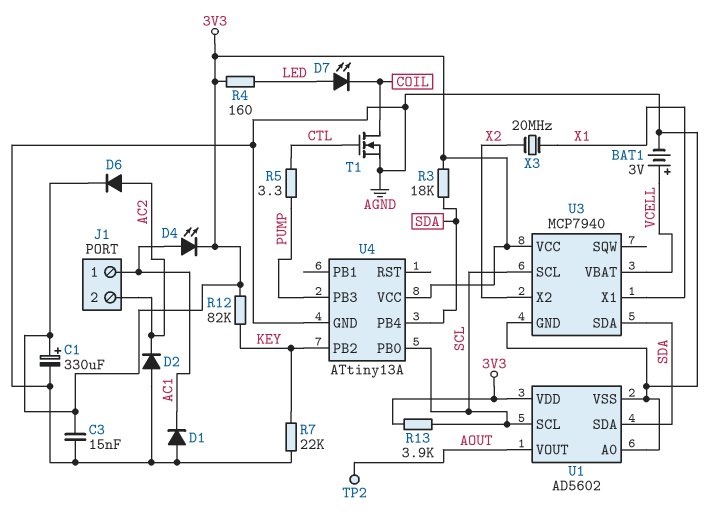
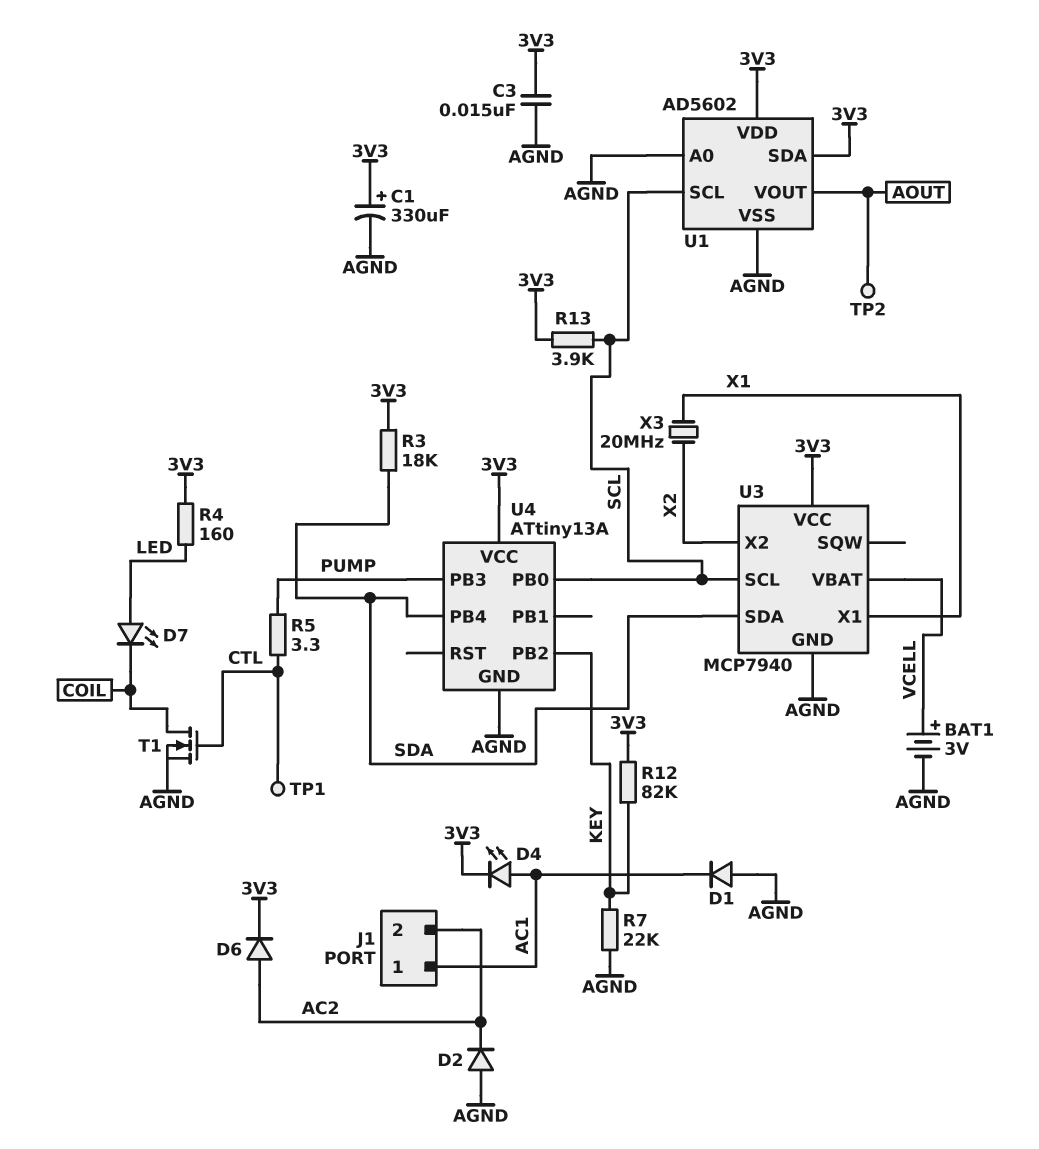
TP1: none -> test point (CTL)
U1 pin SDA: SDA -> 3V3

